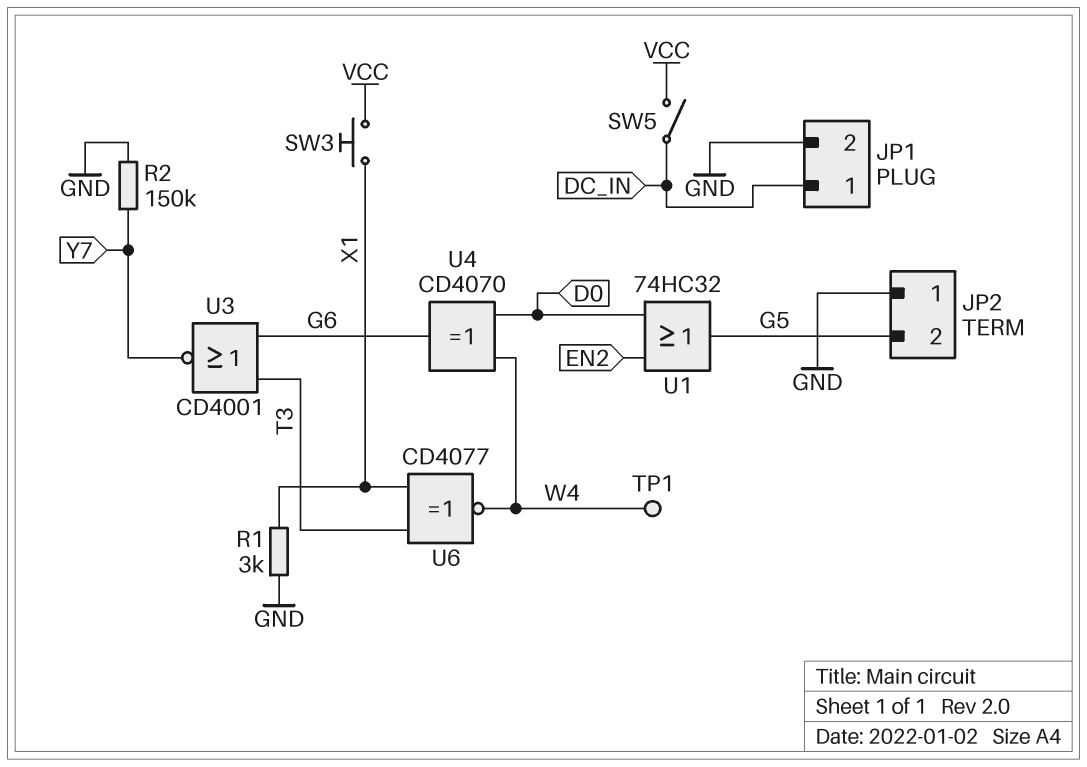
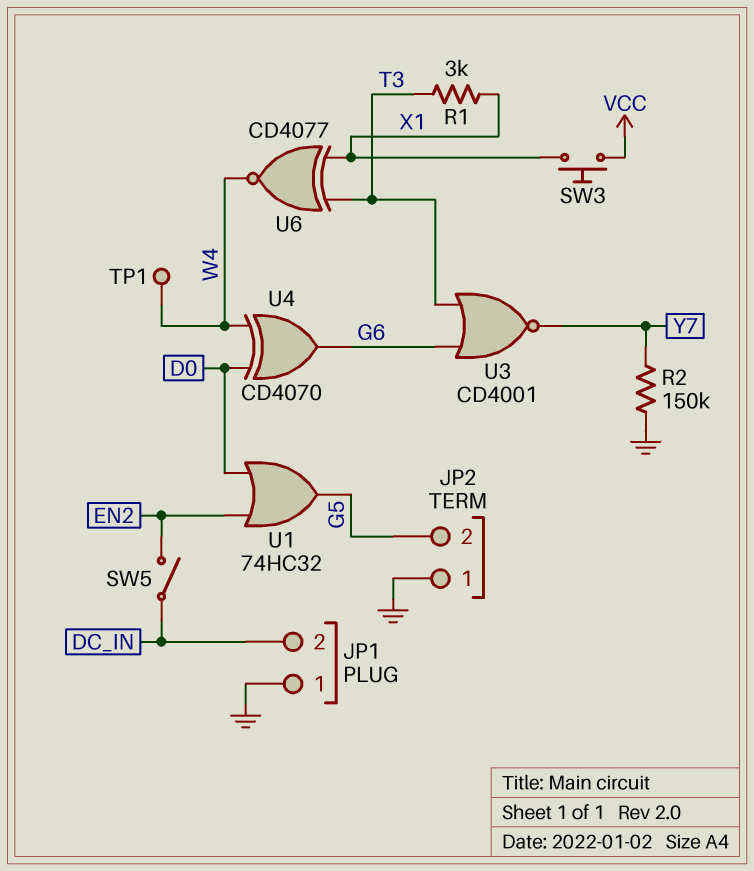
JP1 pin 1: DC_IN -> GND
JP1 pin 2: GND -> DC_IN
R1: 3k (GND, X1) -> 3k (T3, X1)
SW5: switch (DC_IN, VCC) -> switch (DC_IN, EN2)

